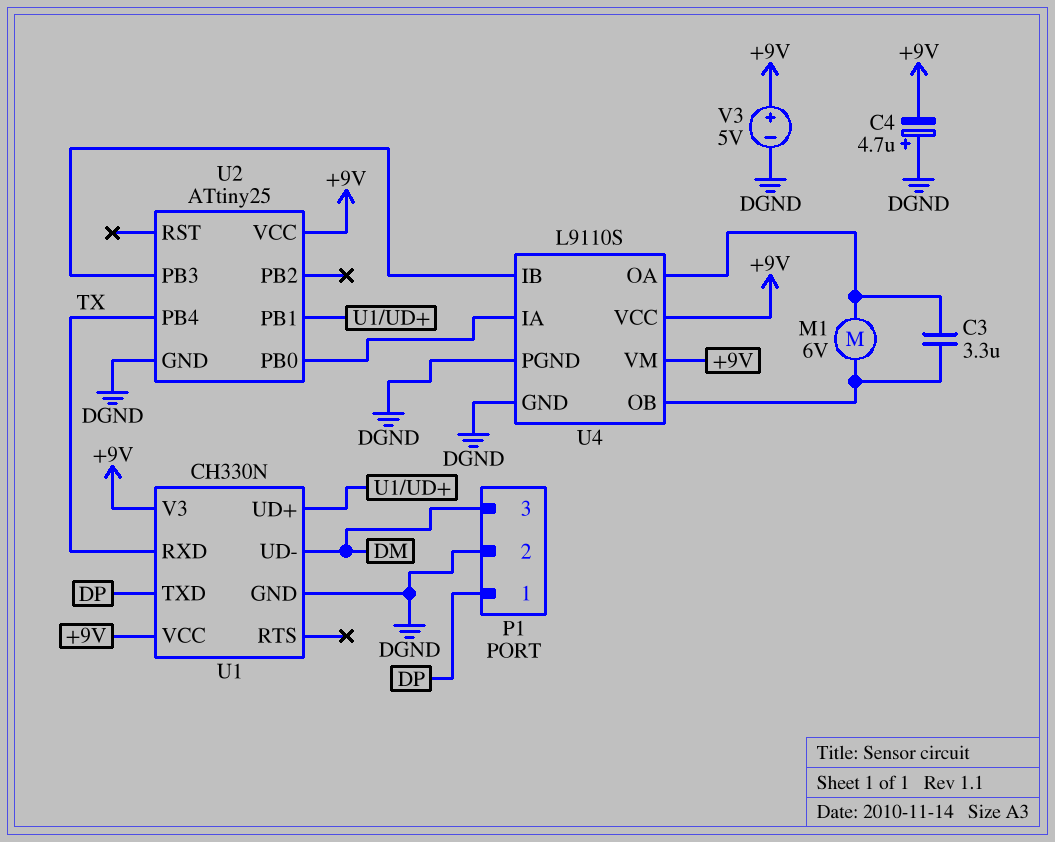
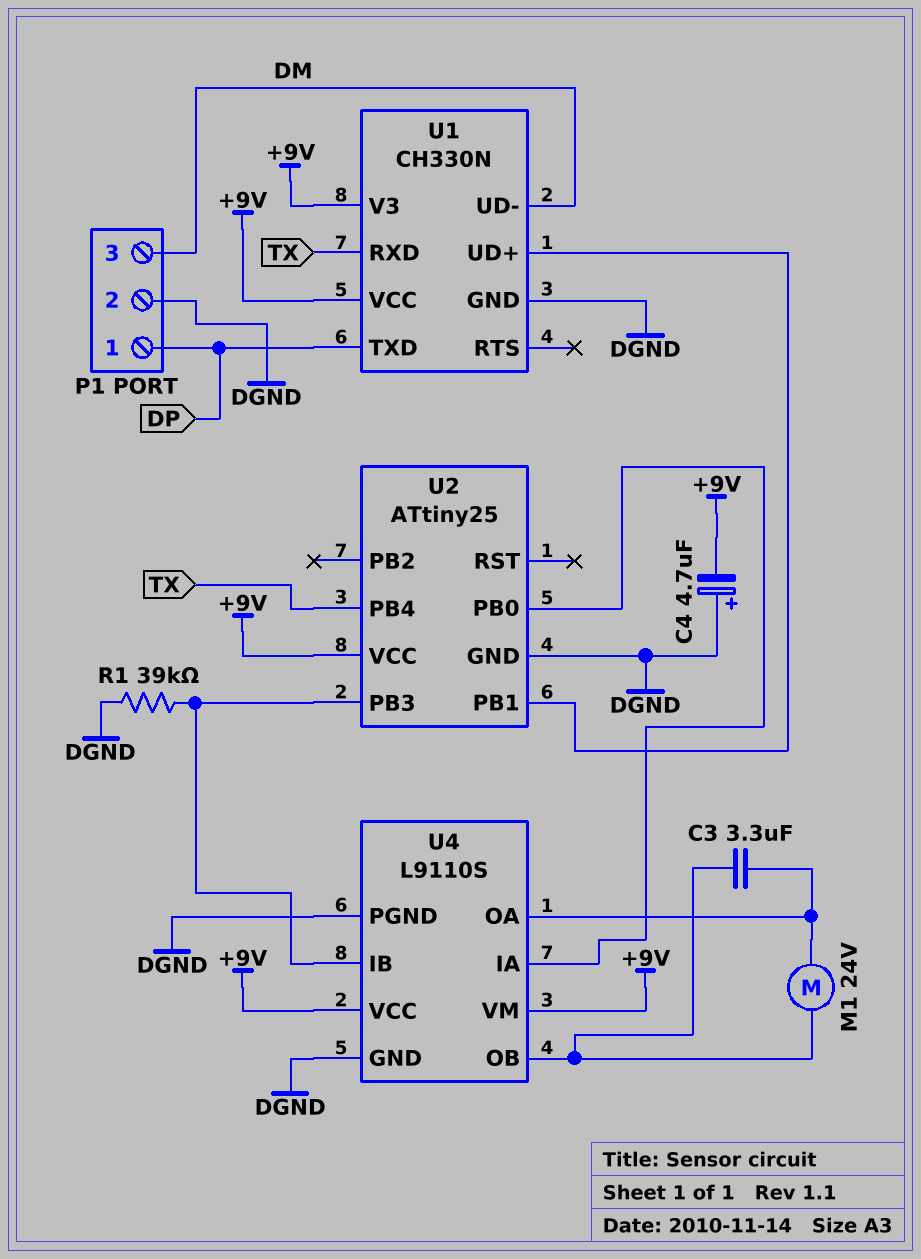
M1: motor 6V (U4/OA, U4/OB) -> motor 24V (U4/OA, U4/OB)
R1: none -> 39k (DGND, U2/PB3)
V3: 5V (plus +9V, minus DGND) -> none

